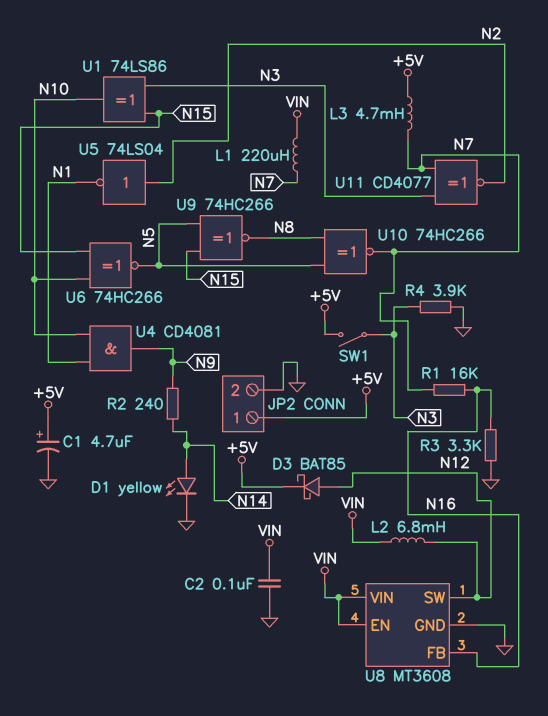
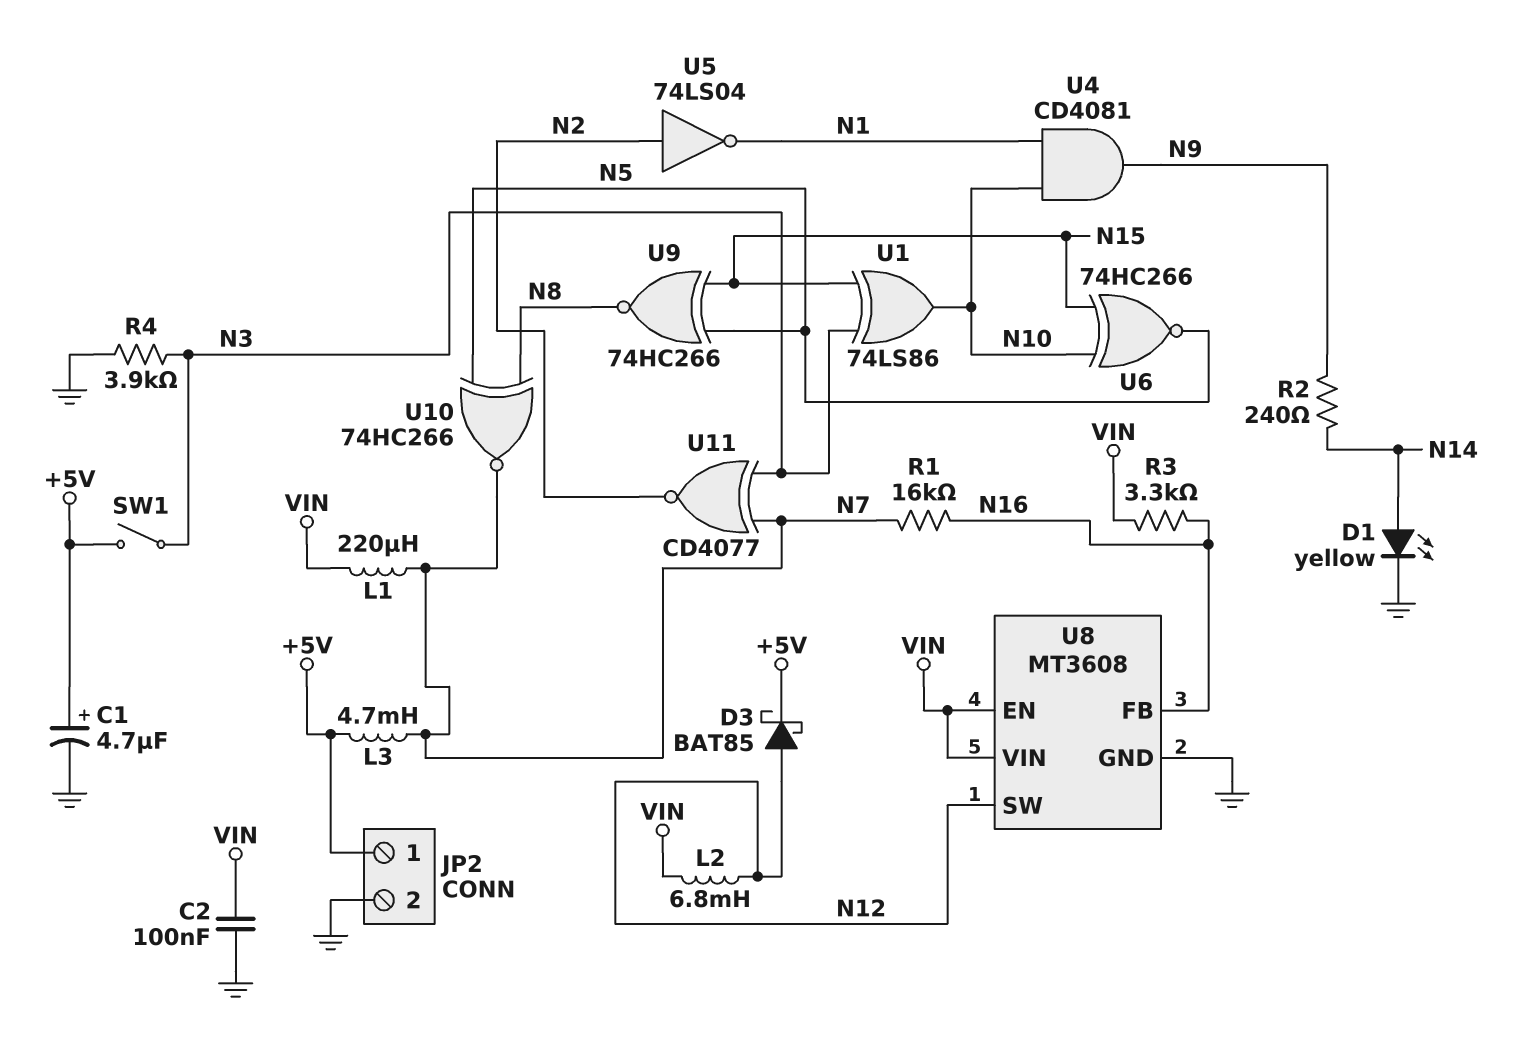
R3: 3.3k (GND, N16) -> 3.3k (N16, VIN)

